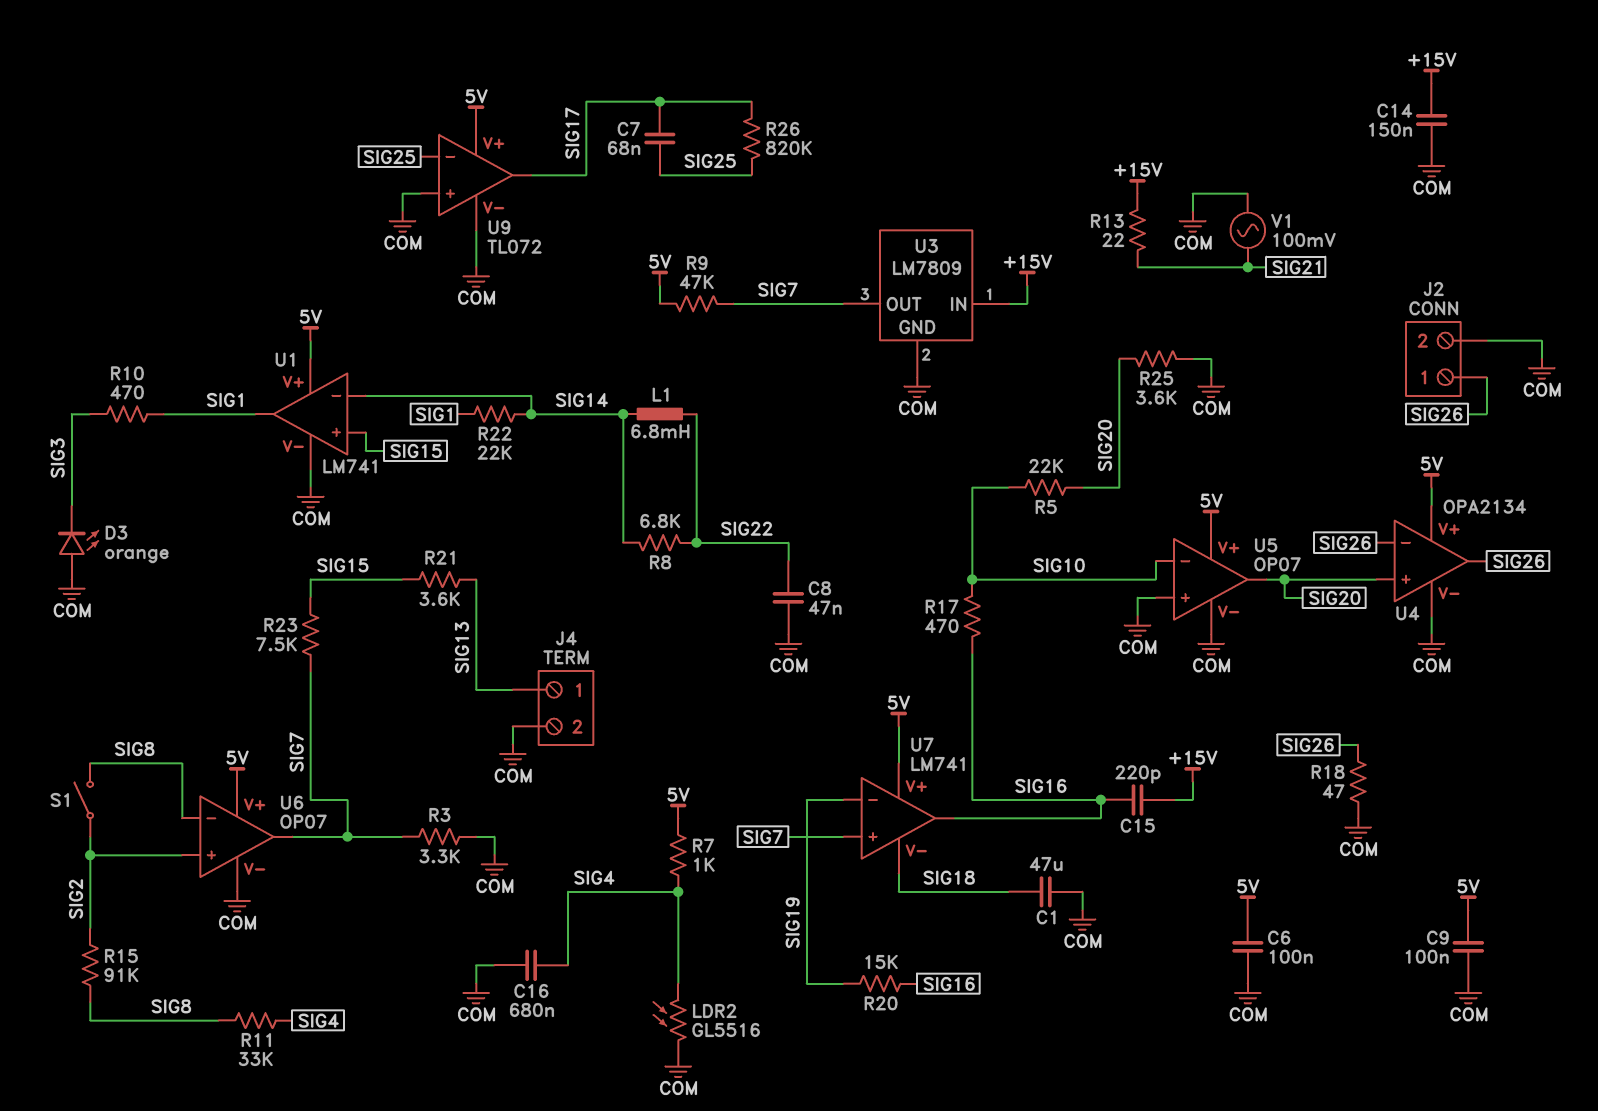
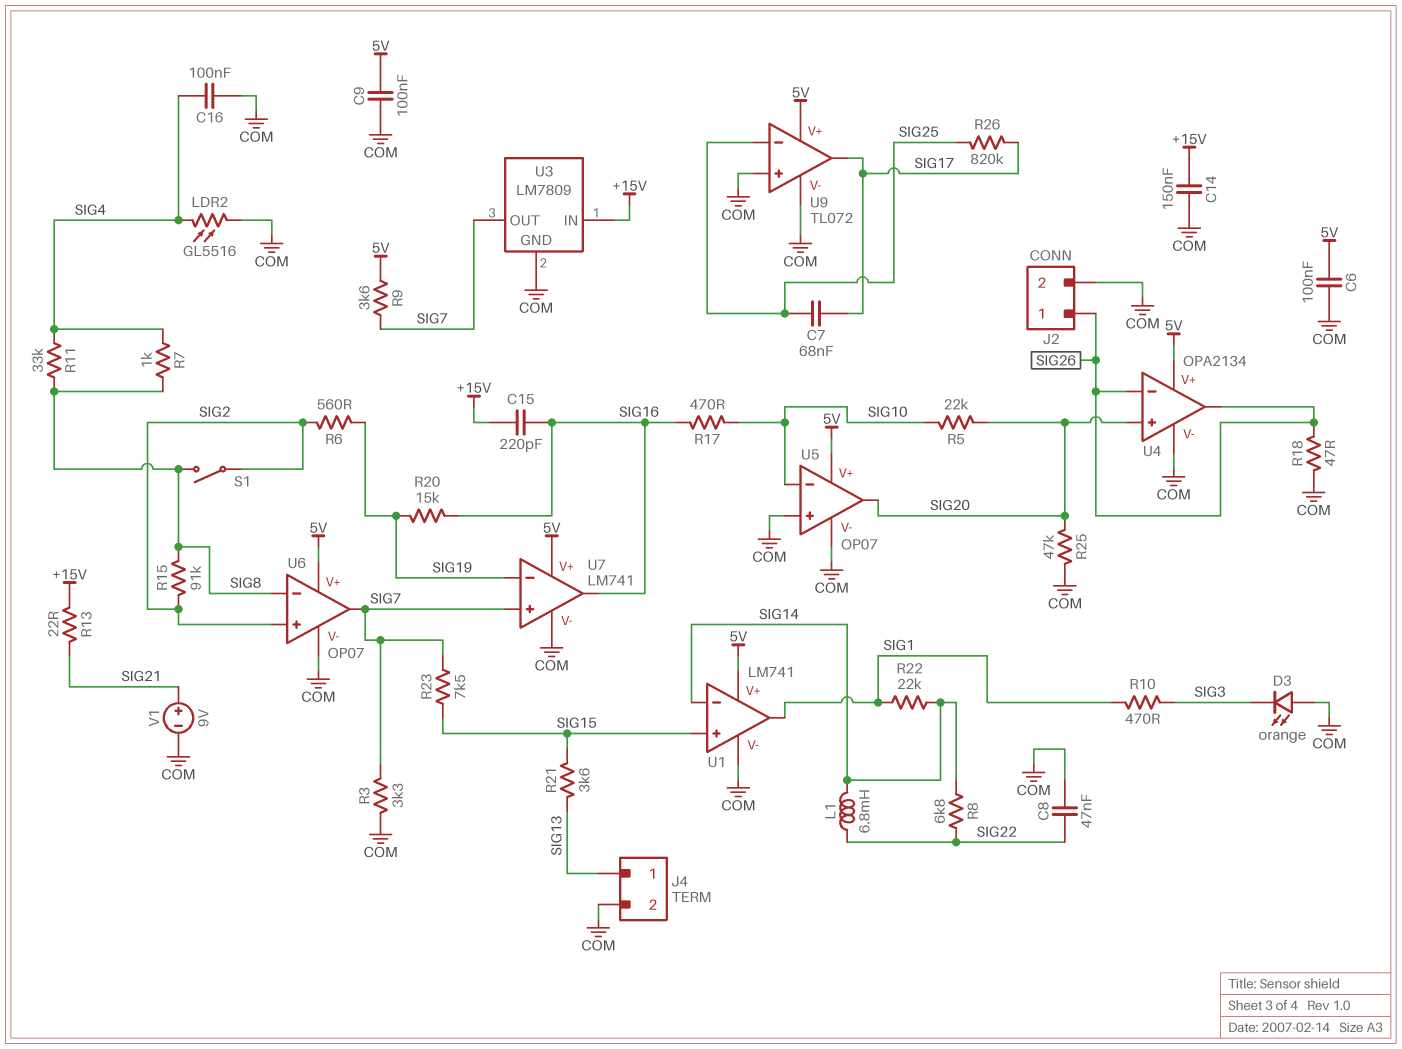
C1: 47uF (COM, SIG18) -> none
C16: 680nF (COM, SIG4) -> 100nF (COM, SIG4)
R6: none -> 560 (SIG2, SIG19)
R7: 1k (5V, SIG4) -> 1k (SIG4, SIG8)
R9: 47k (5V, SIG7) -> 3.6k (5V, SIG7)
R25: 3.6k (COM, SIG20) -> 47k (COM, SIG20)
U7 pin V-: SIG18 -> COM
V1: AC 100mV (COM, SIG21) -> 9V (plus SIG21, minus COM)

